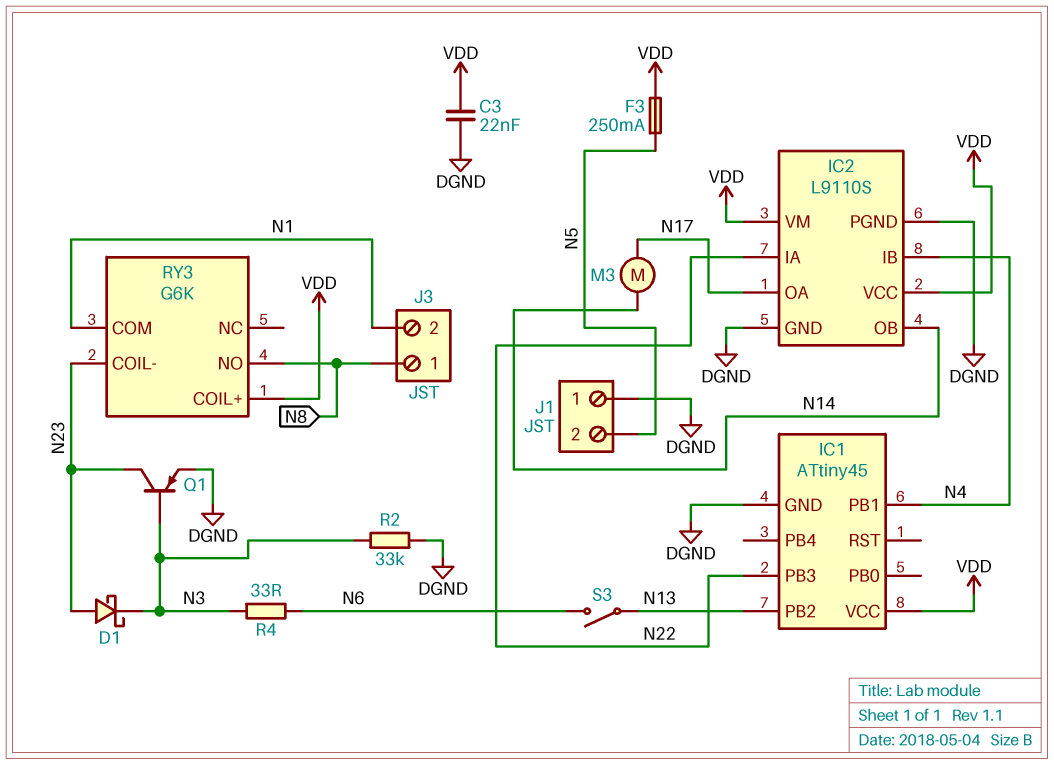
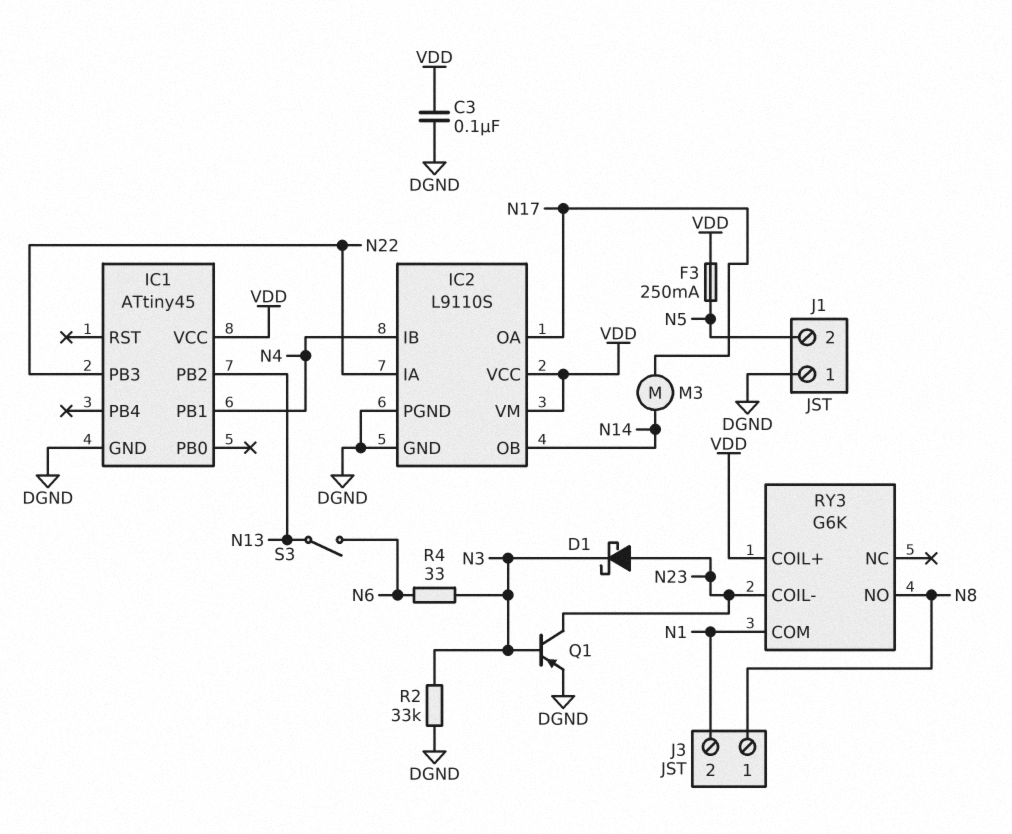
C3: 22nF (DGND, VDD) -> 100nF (DGND, VDD)

